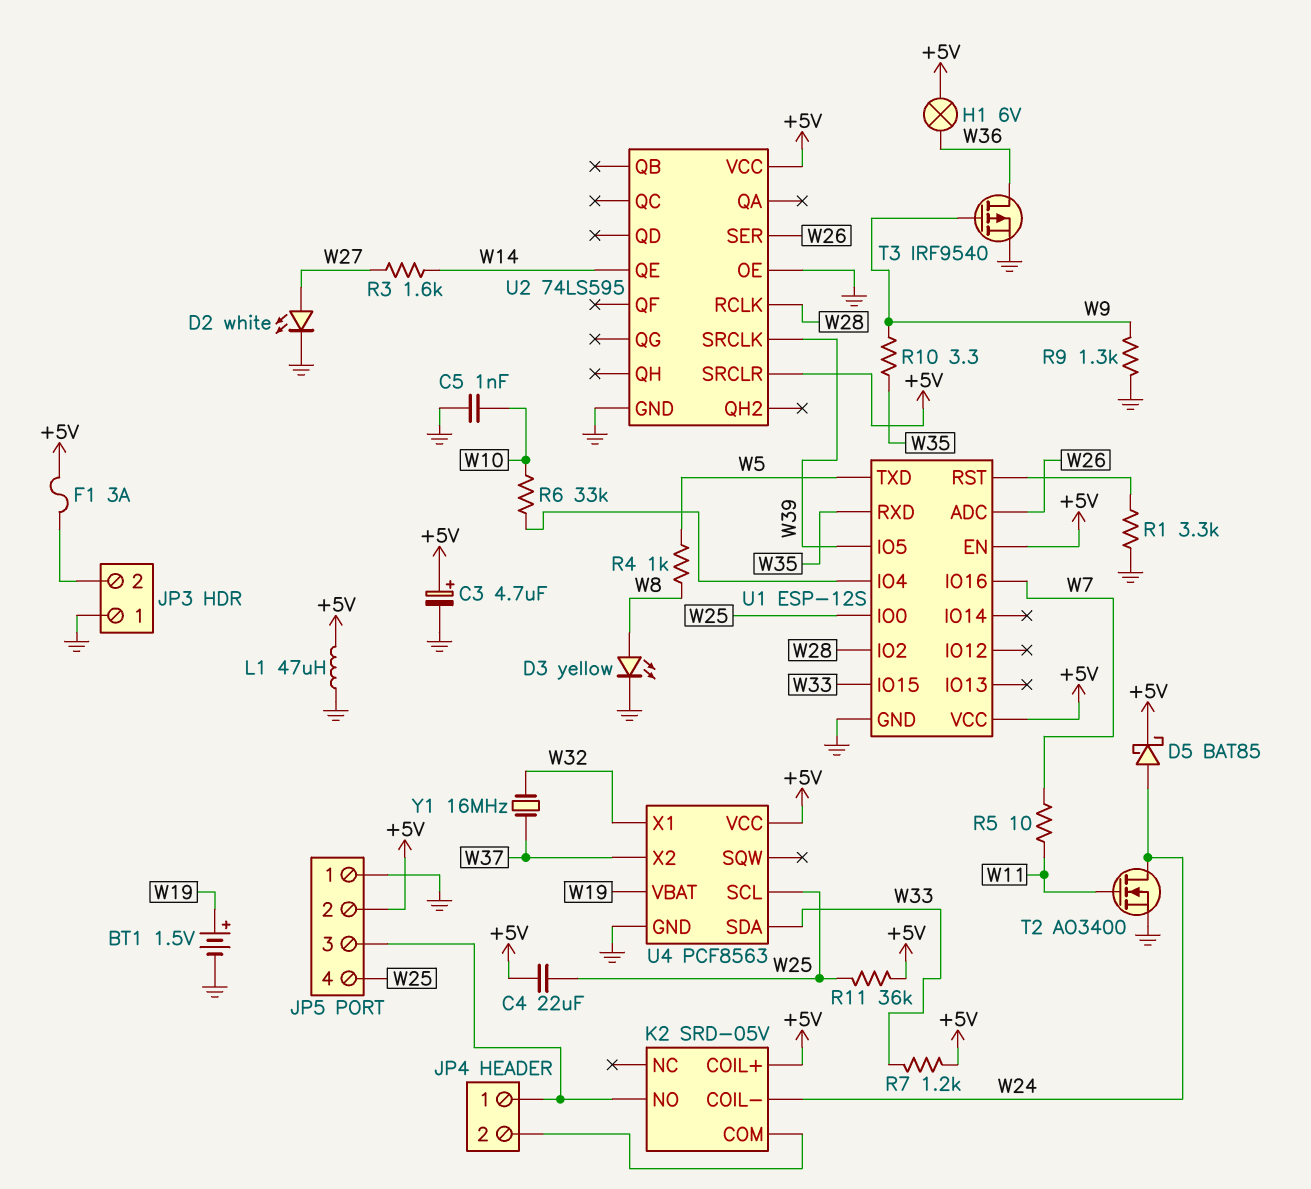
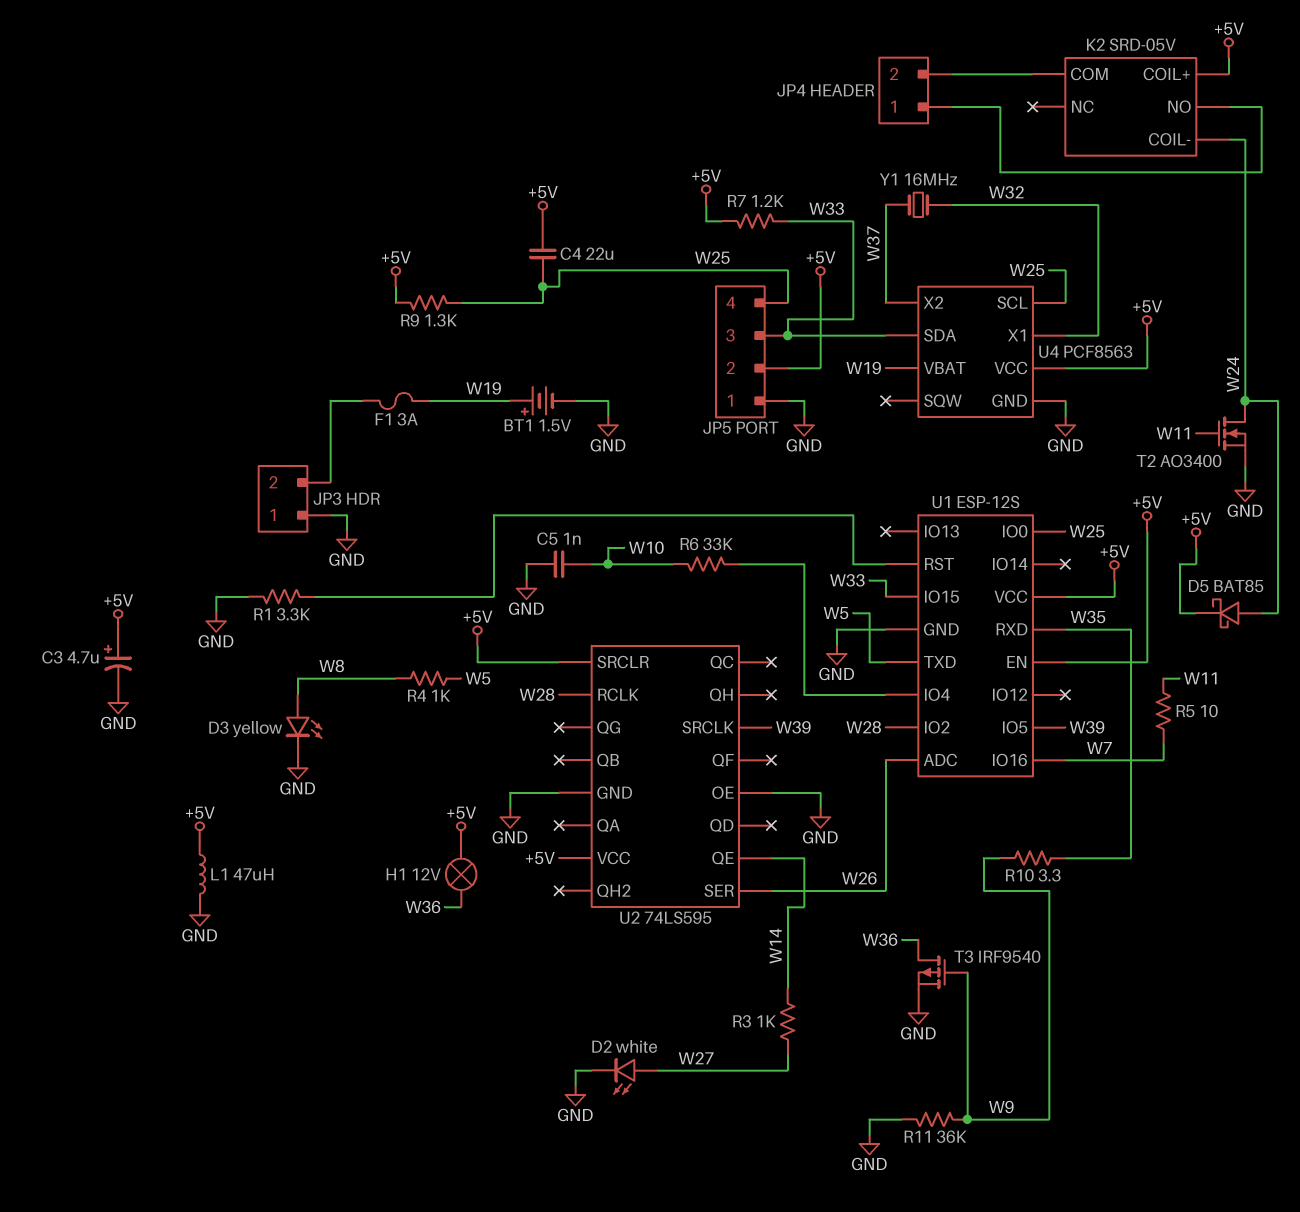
F1: 3A (+5V, JP3/2) -> 3A (JP3/2, W19)
H1: lamp 6V (+5V, W36) -> lamp 12V (+5V, W36)
JP5 pin 3: JP4/1 -> W33
R3: 1.6k (W14, W27) -> 1k (W14, W27)
R9: 1.3k (GND, W9) -> 1.3k (+5V, W25)
R11: 36k (+5V, W25) -> 36k (GND, W9)

